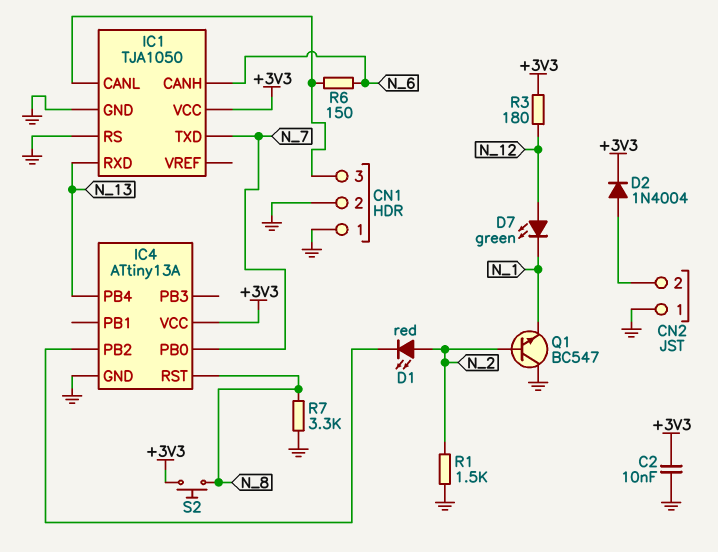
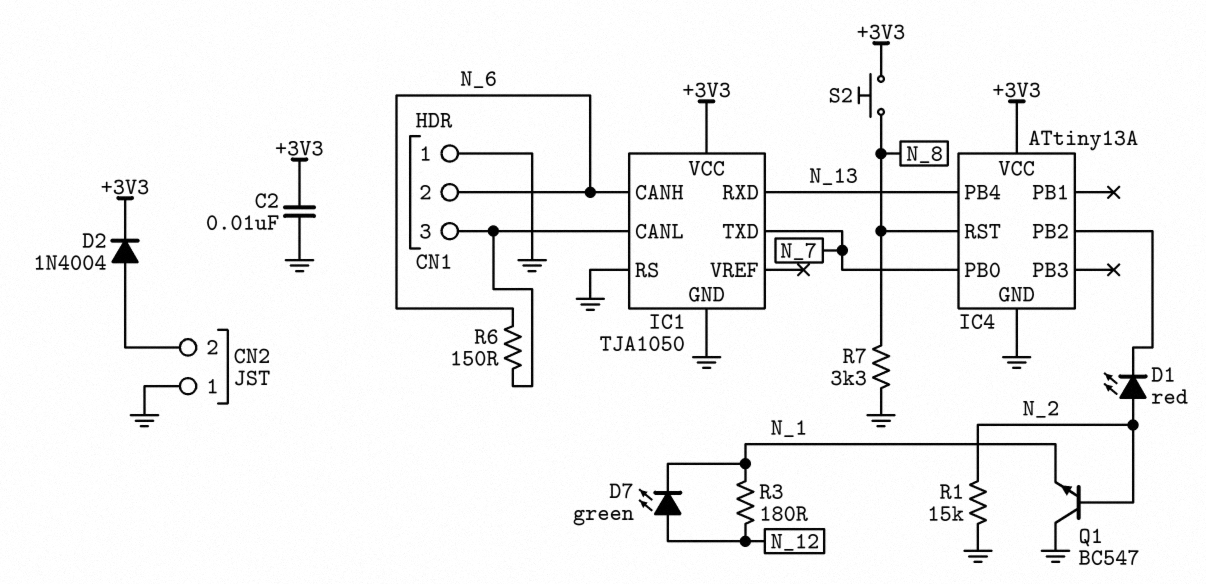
CN1 pin 2: GND -> N_6
R1: 1.5k (GND, N_2) -> 15k (GND, N_2)
R3: 180 (+3V3, N_12) -> 180 (N_1, N_12)

